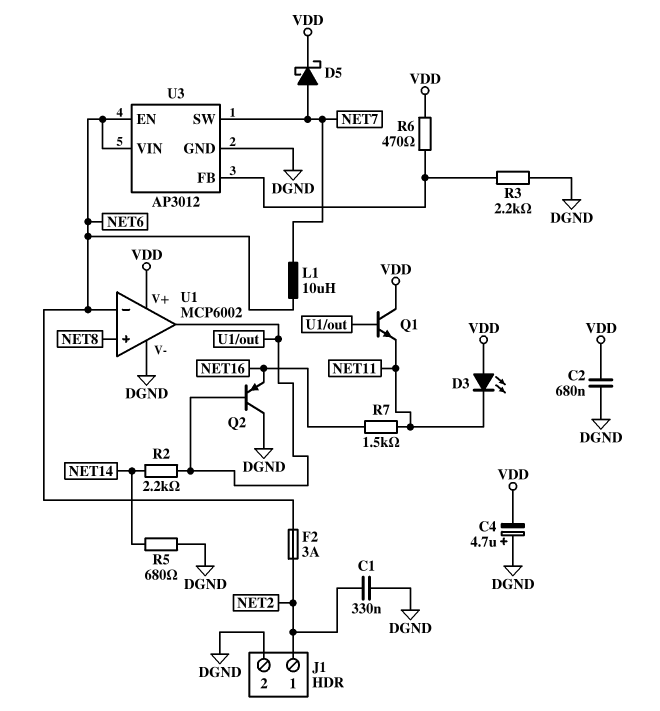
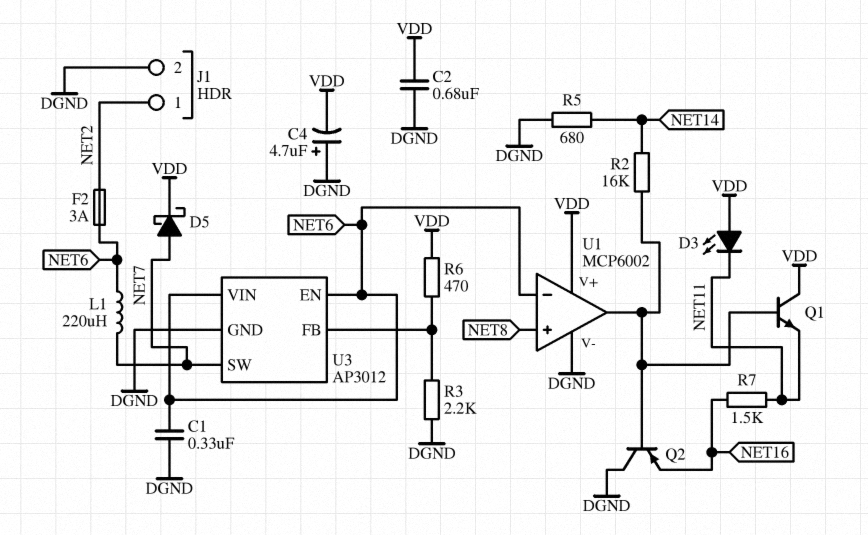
C1: 330nF (DGND, NET2) -> 330nF (DGND, NET6)
L1: 10uH (NET6, NET7) -> 220uH (NET6, NET7)
R2: 2.2k (NET14, U1/out) -> 16k (NET14, U1/out)

